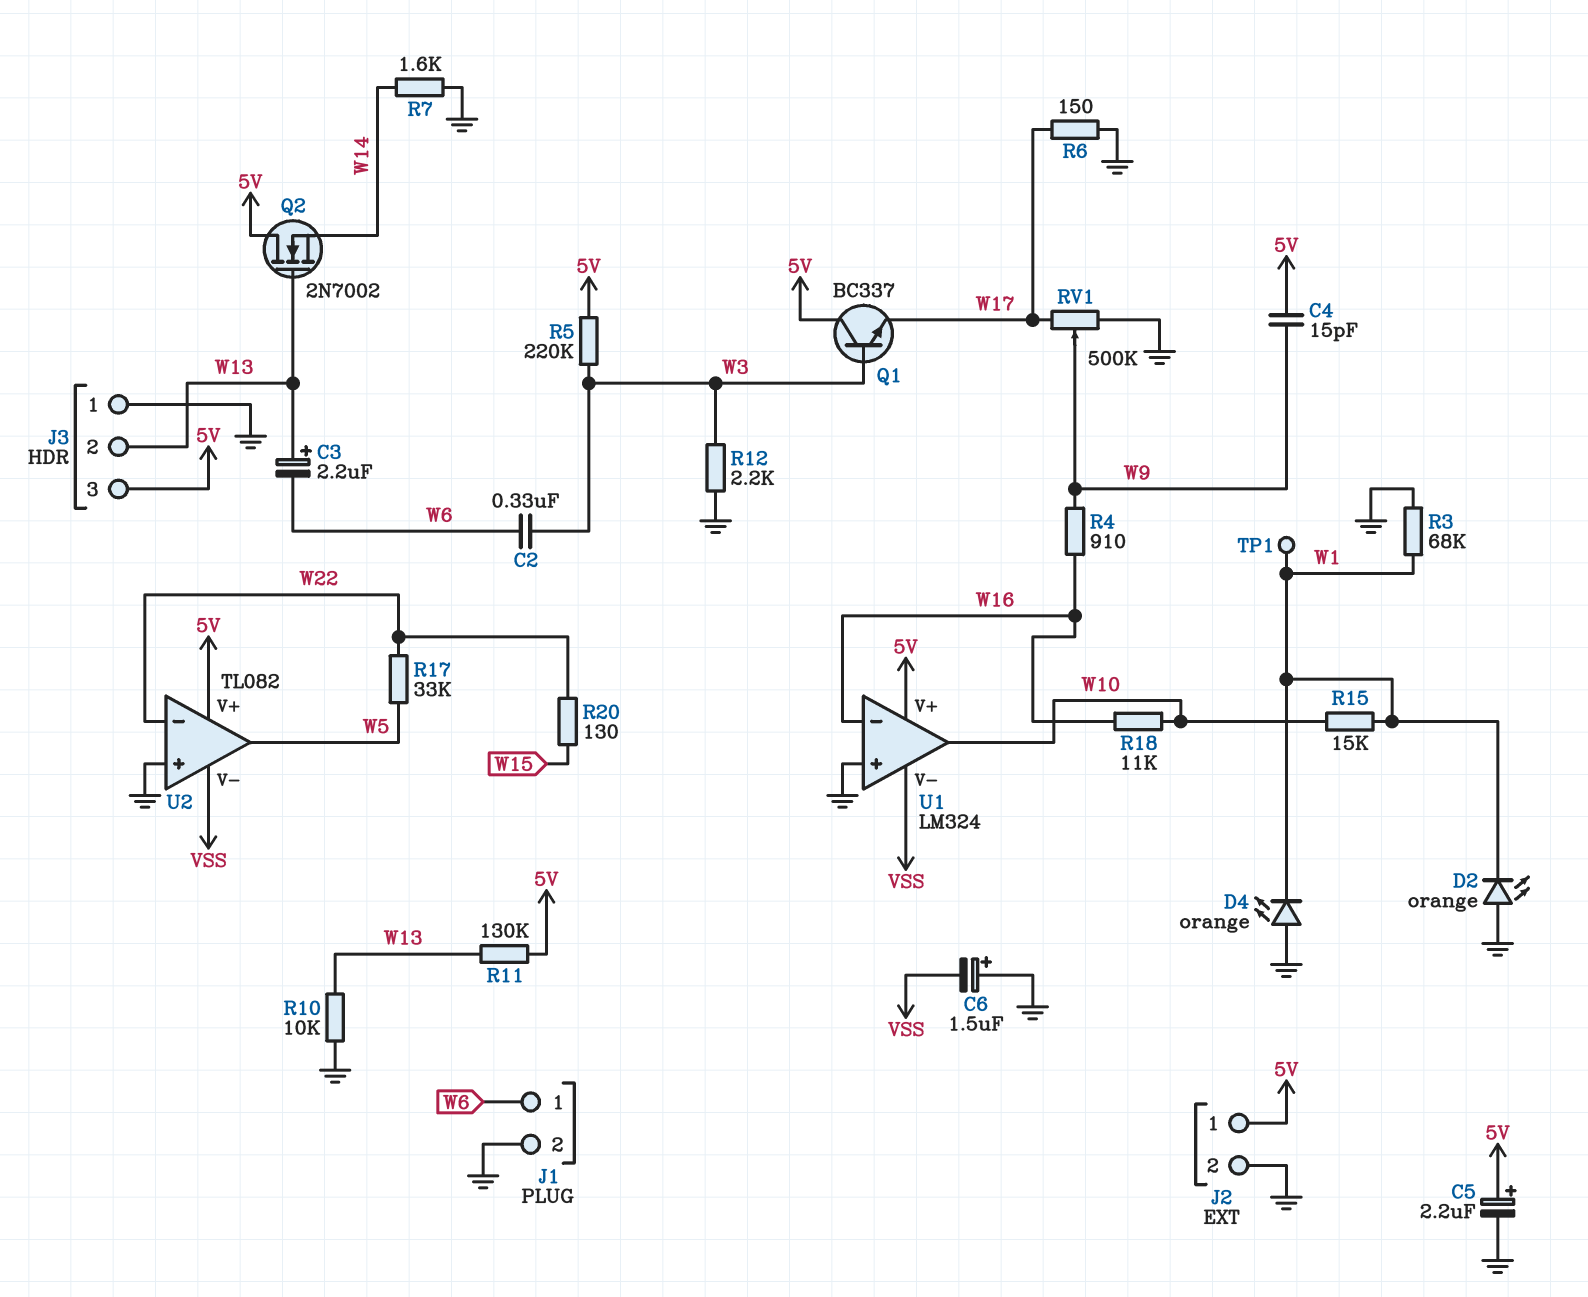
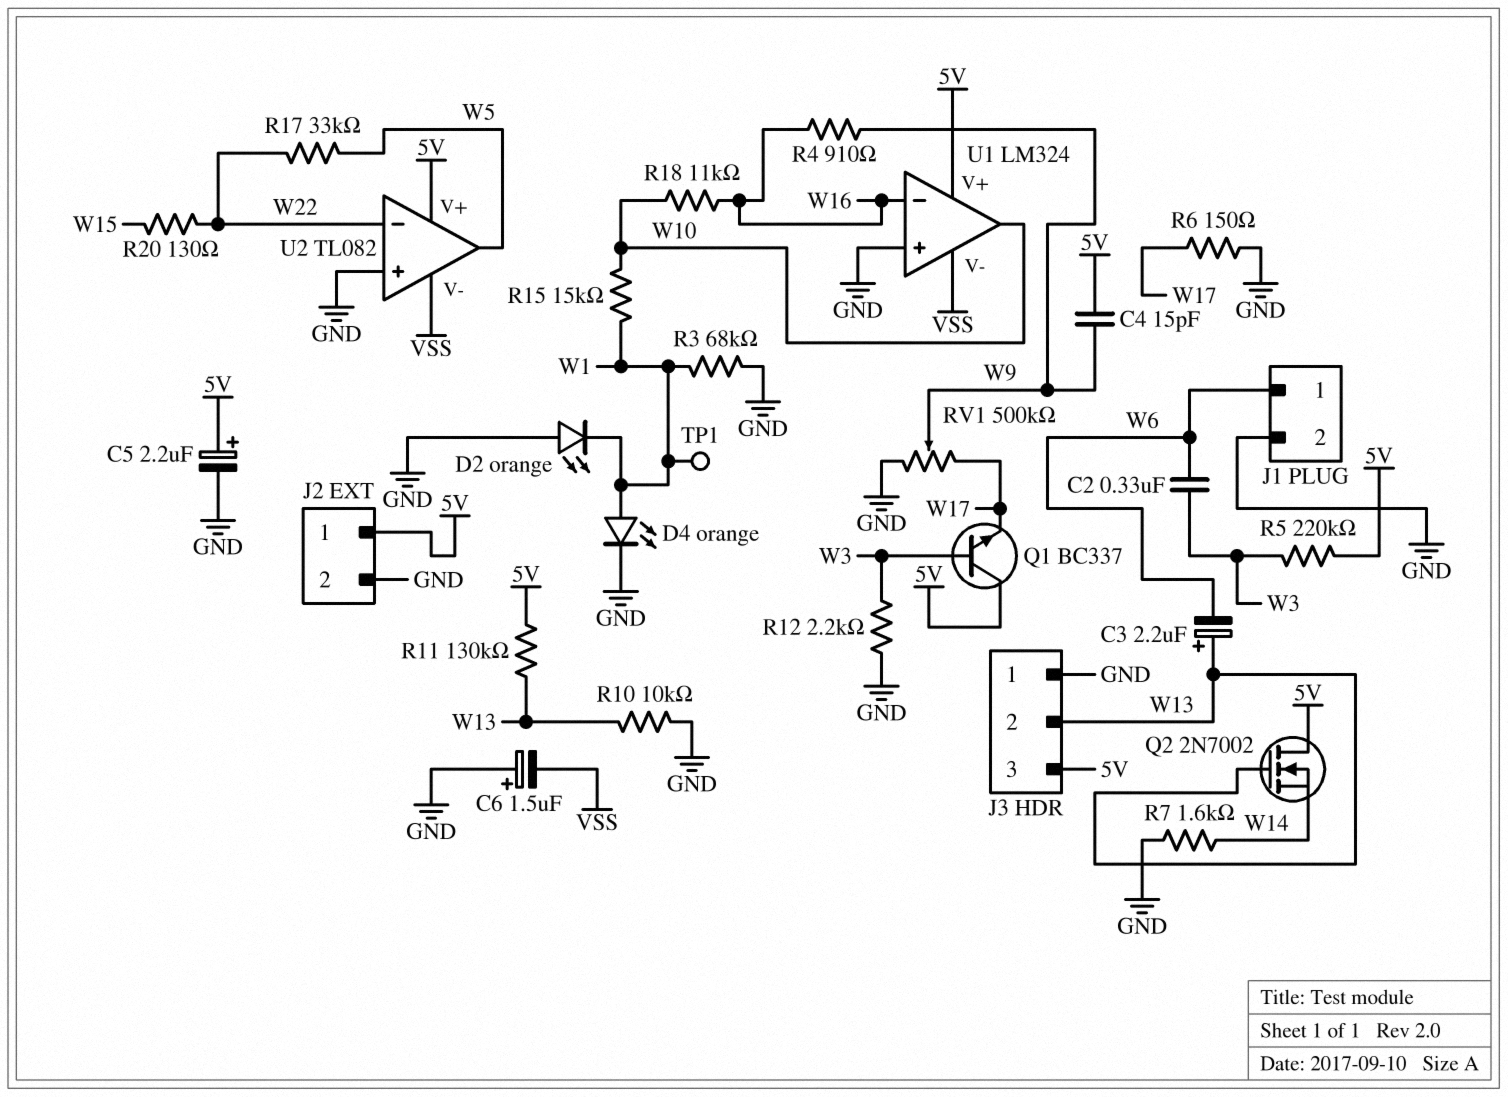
D4: LED orange (A GND, K W1) -> LED orange (A W1, K GND)

